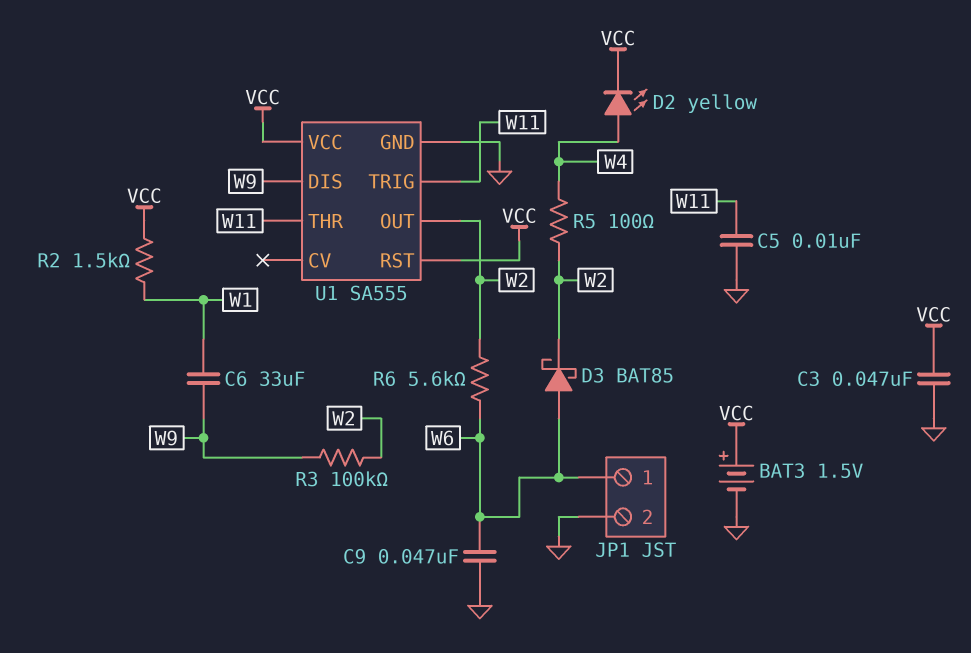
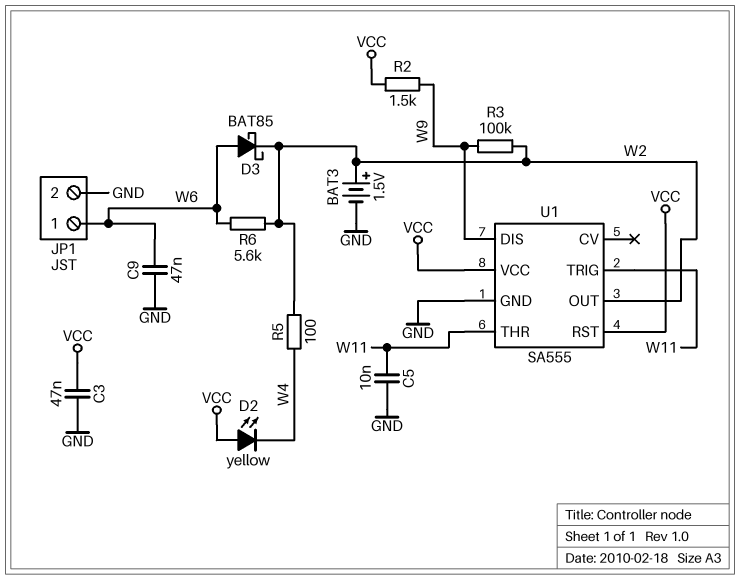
BAT3: 1.5V (plus VCC, minus GND) -> 1.5V (plus W2, minus GND)
C6: 33uF (W1, W9) -> none
D2: LED yellow (A W4, K VCC) -> LED yellow (A VCC, K W4)
R2: 1.5k (VCC, W1) -> 1.5k (VCC, W9)

